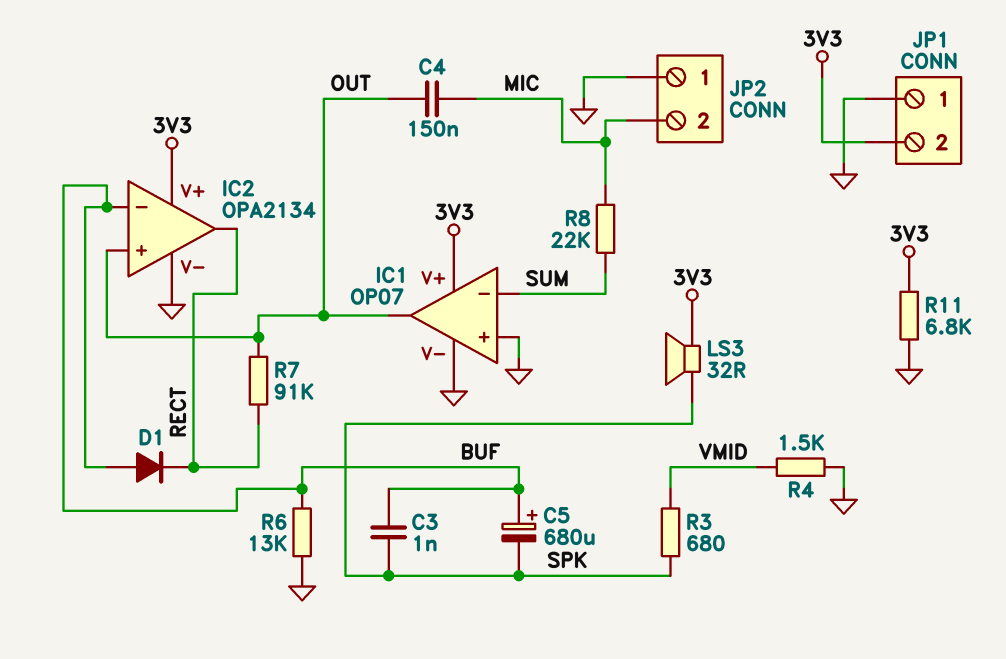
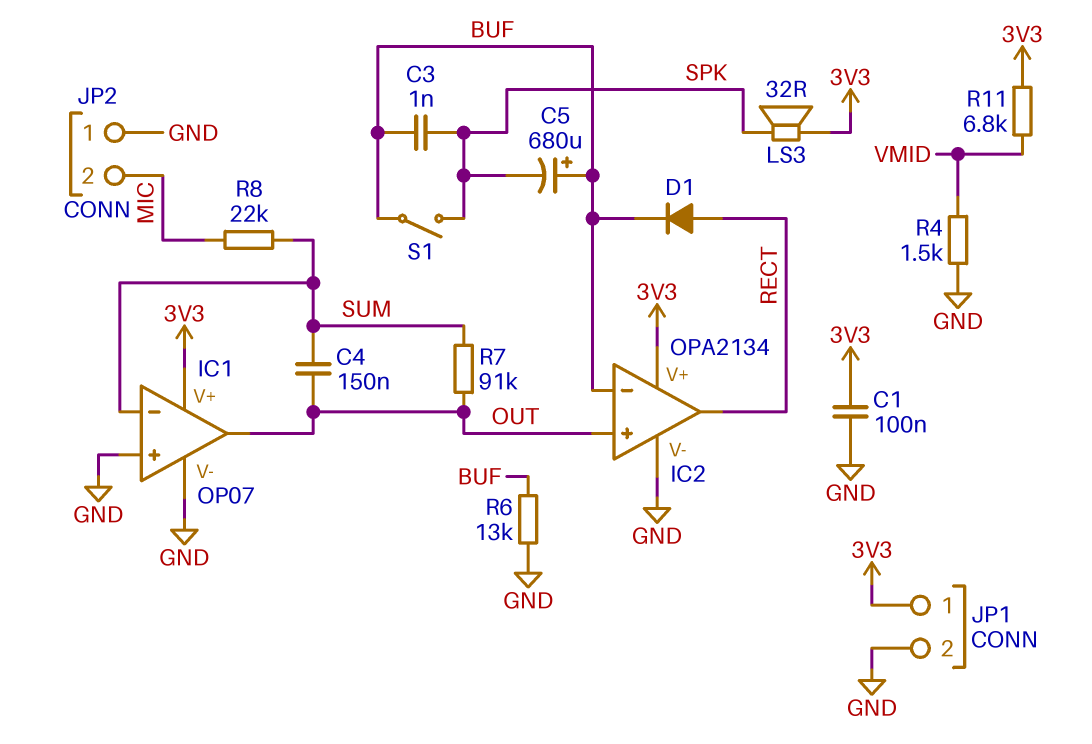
C1: none -> 100nF (3V3, GND)
C4: 150nF (MIC, OUT) -> 150nF (OUT, SUM)
D1: diode (A BUF, K RECT) -> diode (A RECT, K BUF)
JP1 pin 1: GND -> 3V3
JP1 pin 2: 3V3 -> GND
R3: 680 (SPK, VMID) -> none
R7: 91k (OUT, RECT) -> 91k (OUT, SUM)
R11: 6.8k (3V3, GND) -> 6.8k (3V3, VMID)
S1: none -> switch (BUF, SPK)

